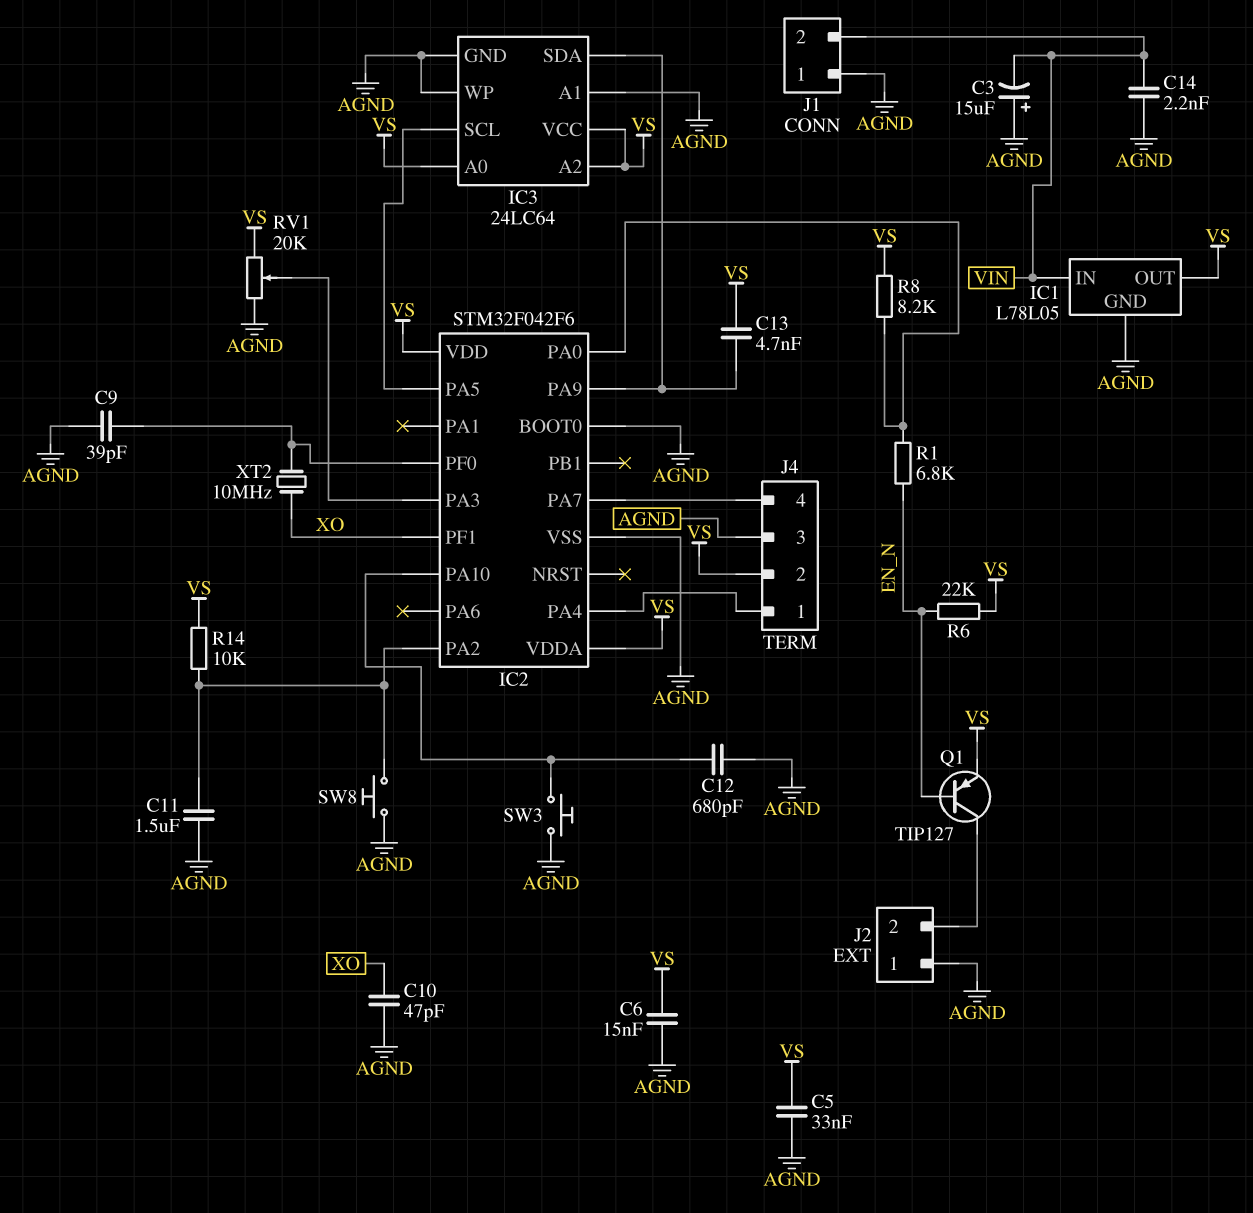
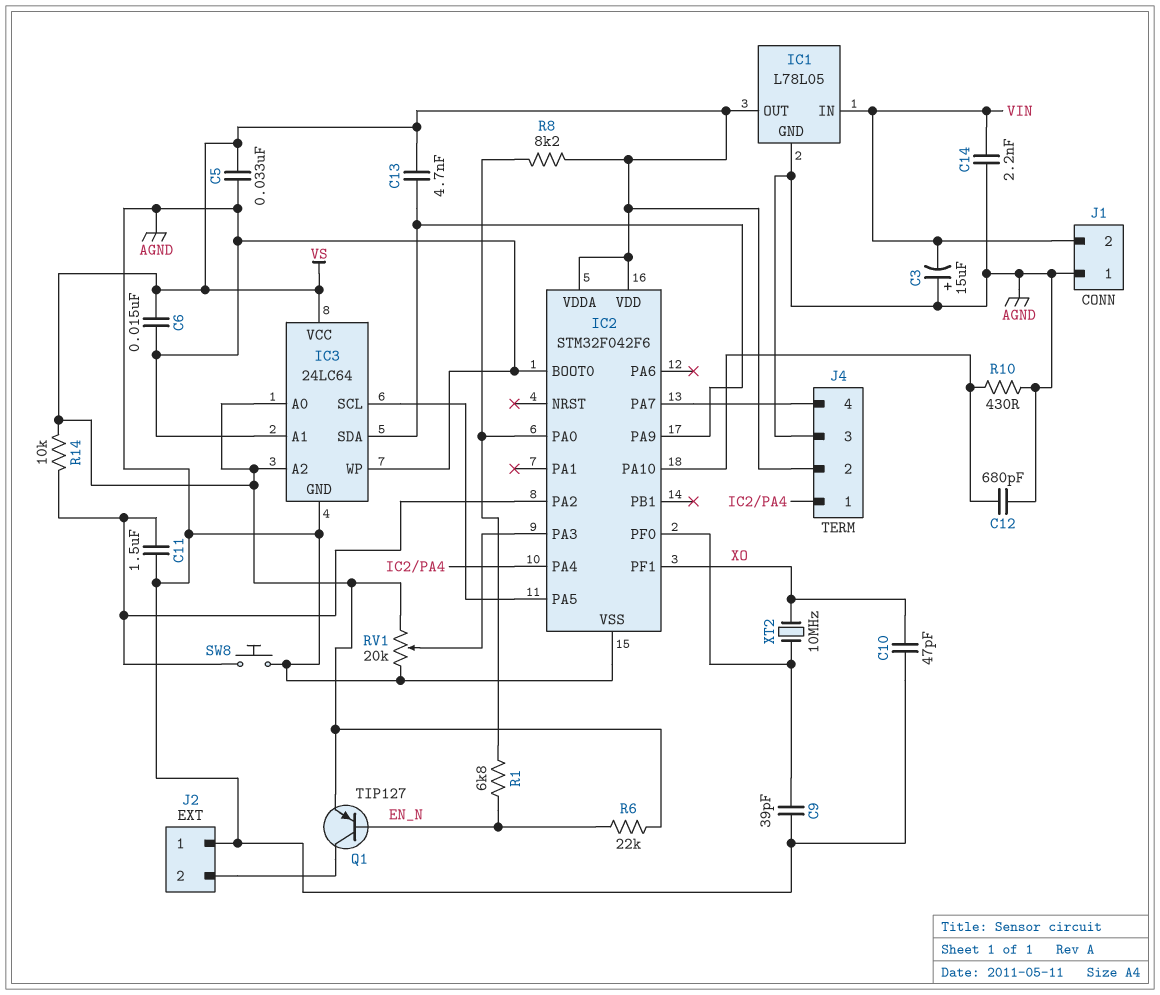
R10: none -> 430 (AGND, IC2/PA10)
SW3: button (AGND, IC2/PA10) -> none

